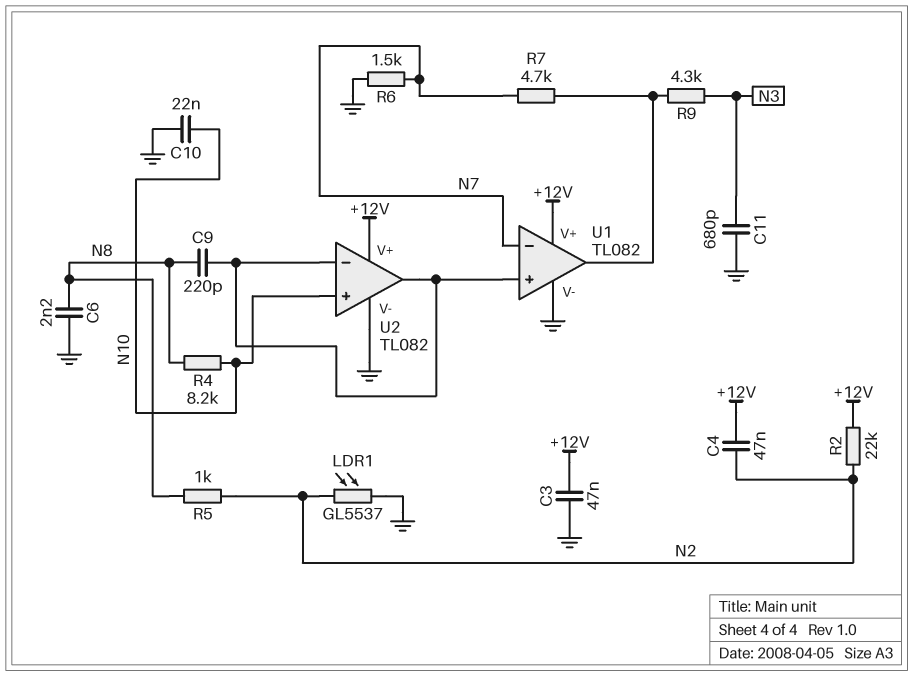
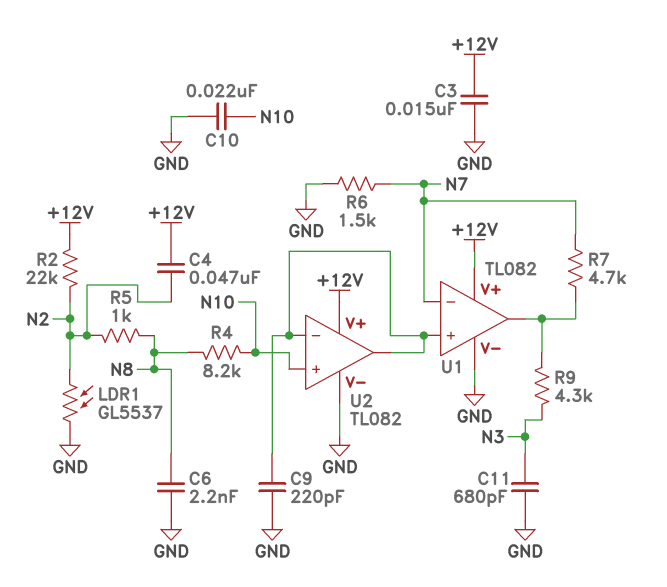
C3: 47nF (+12V, GND) -> 15nF (+12V, GND)
C9: 220pF (N8, U1/in+) -> 220pF (GND, U1/in+)

